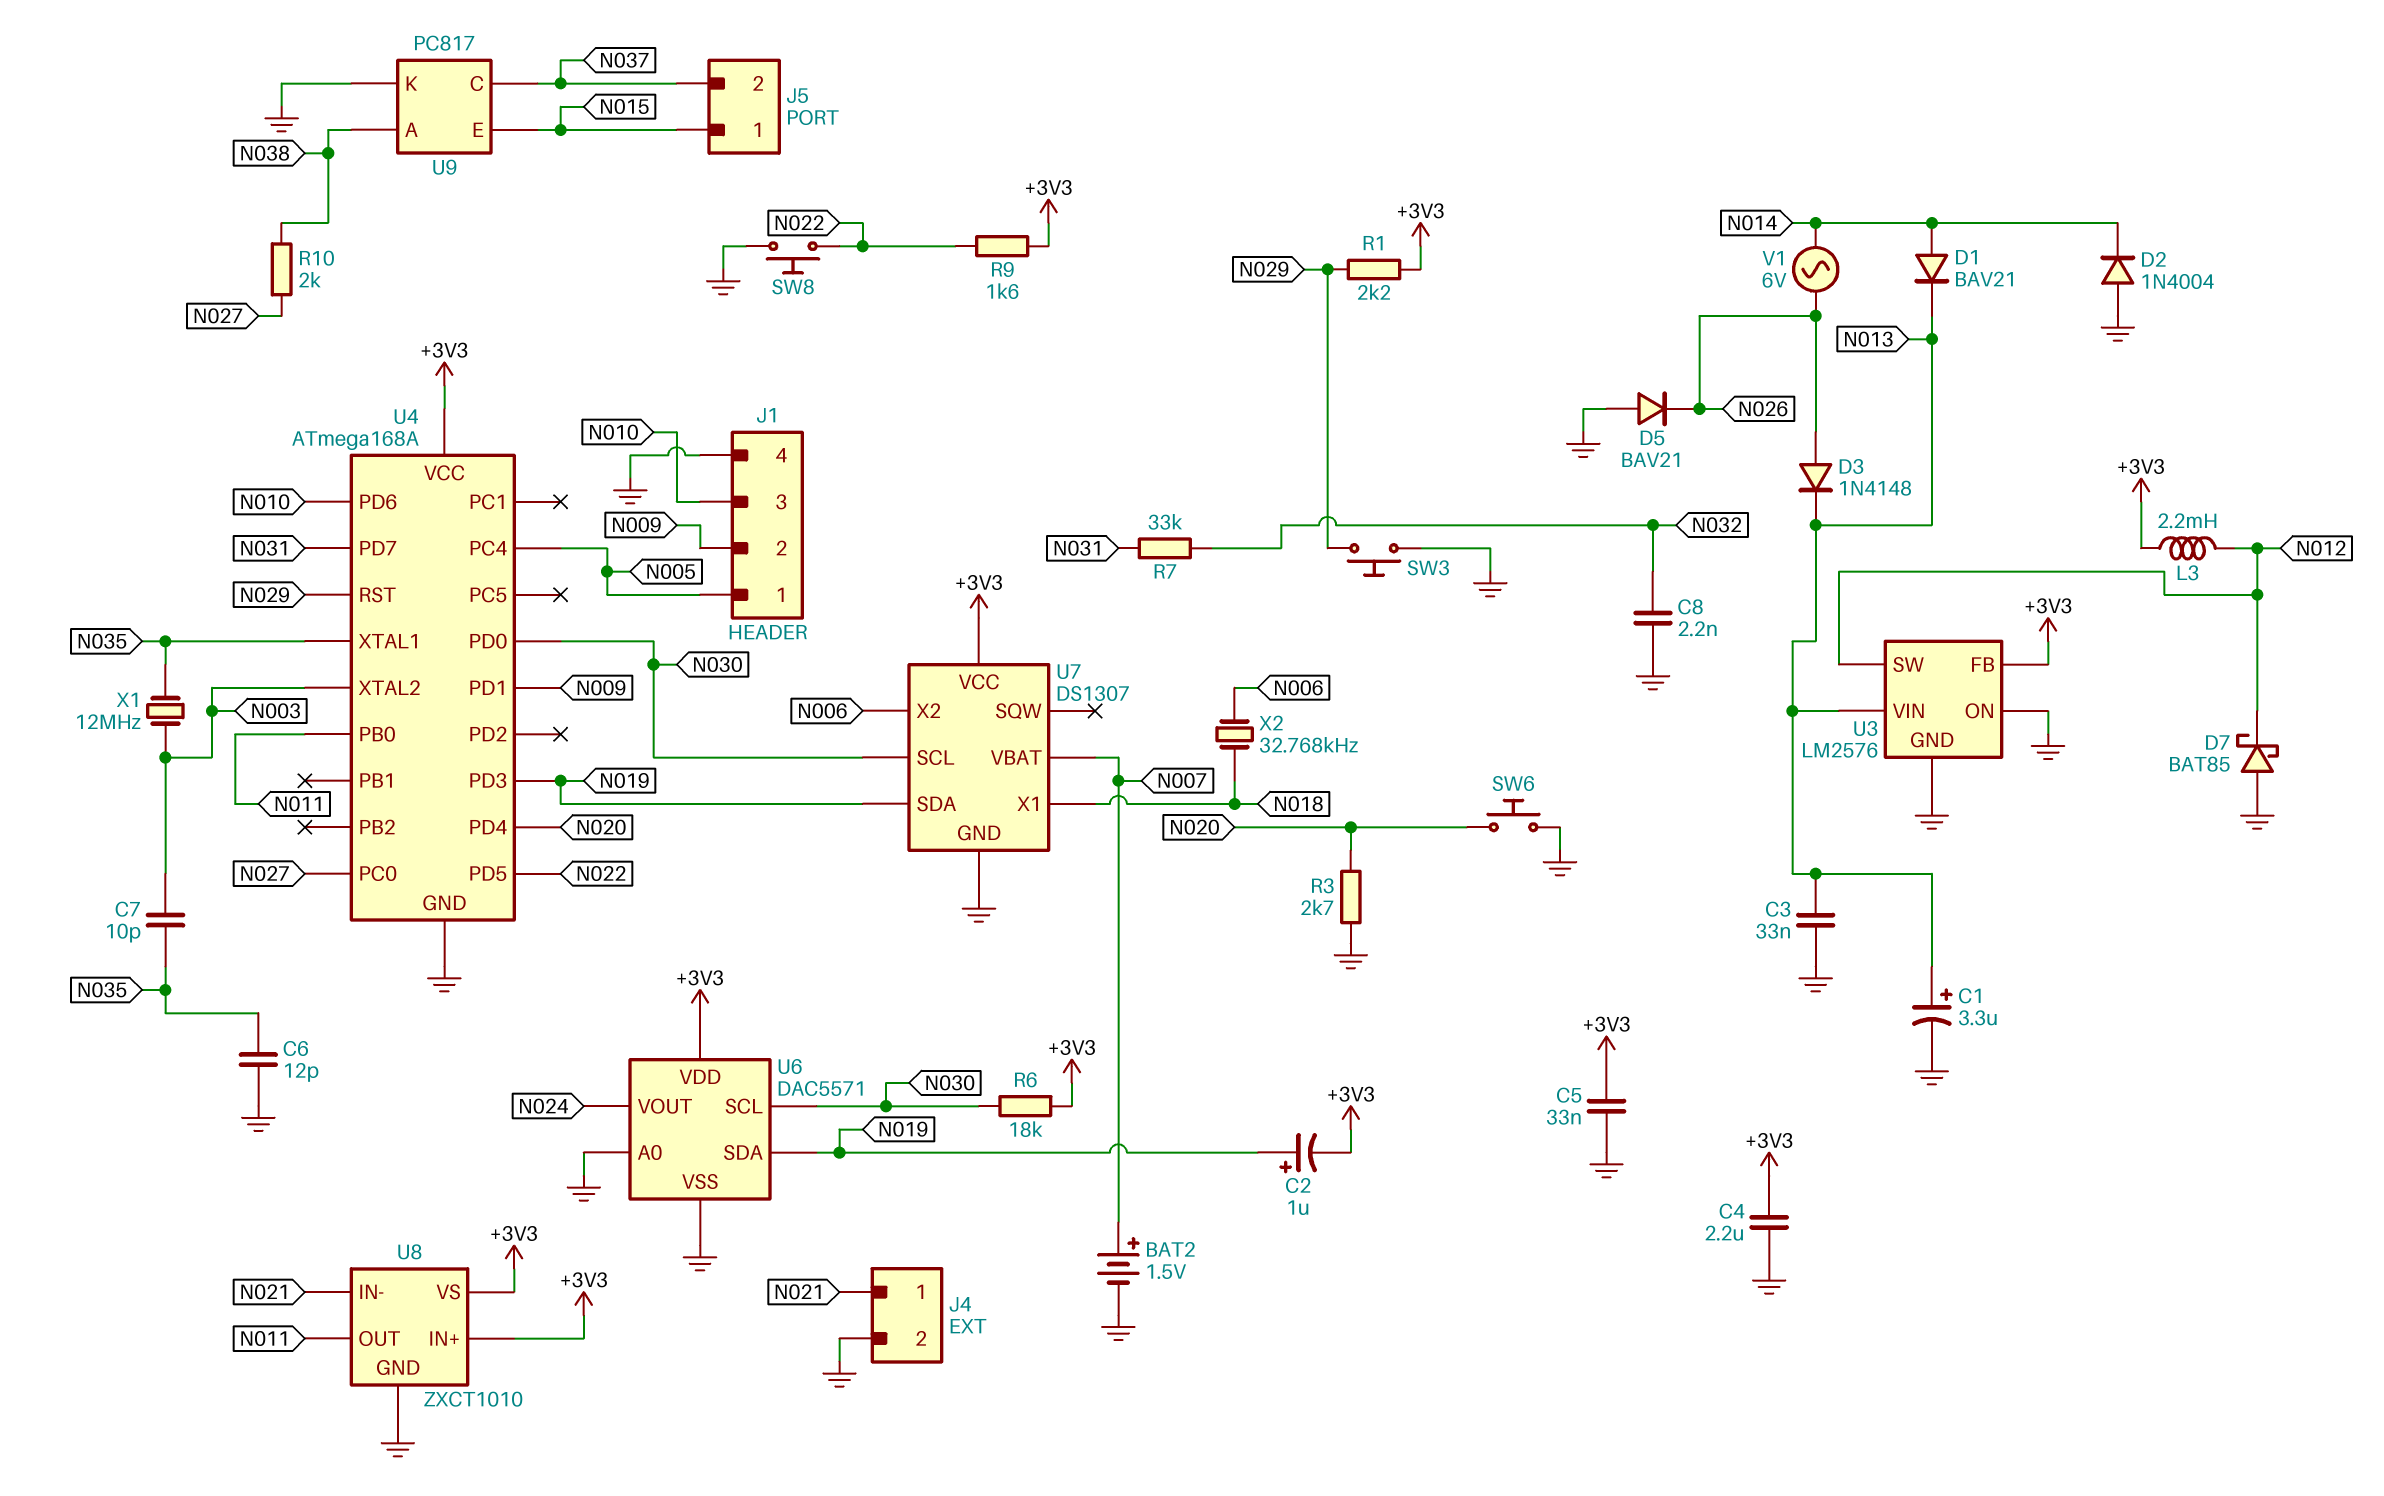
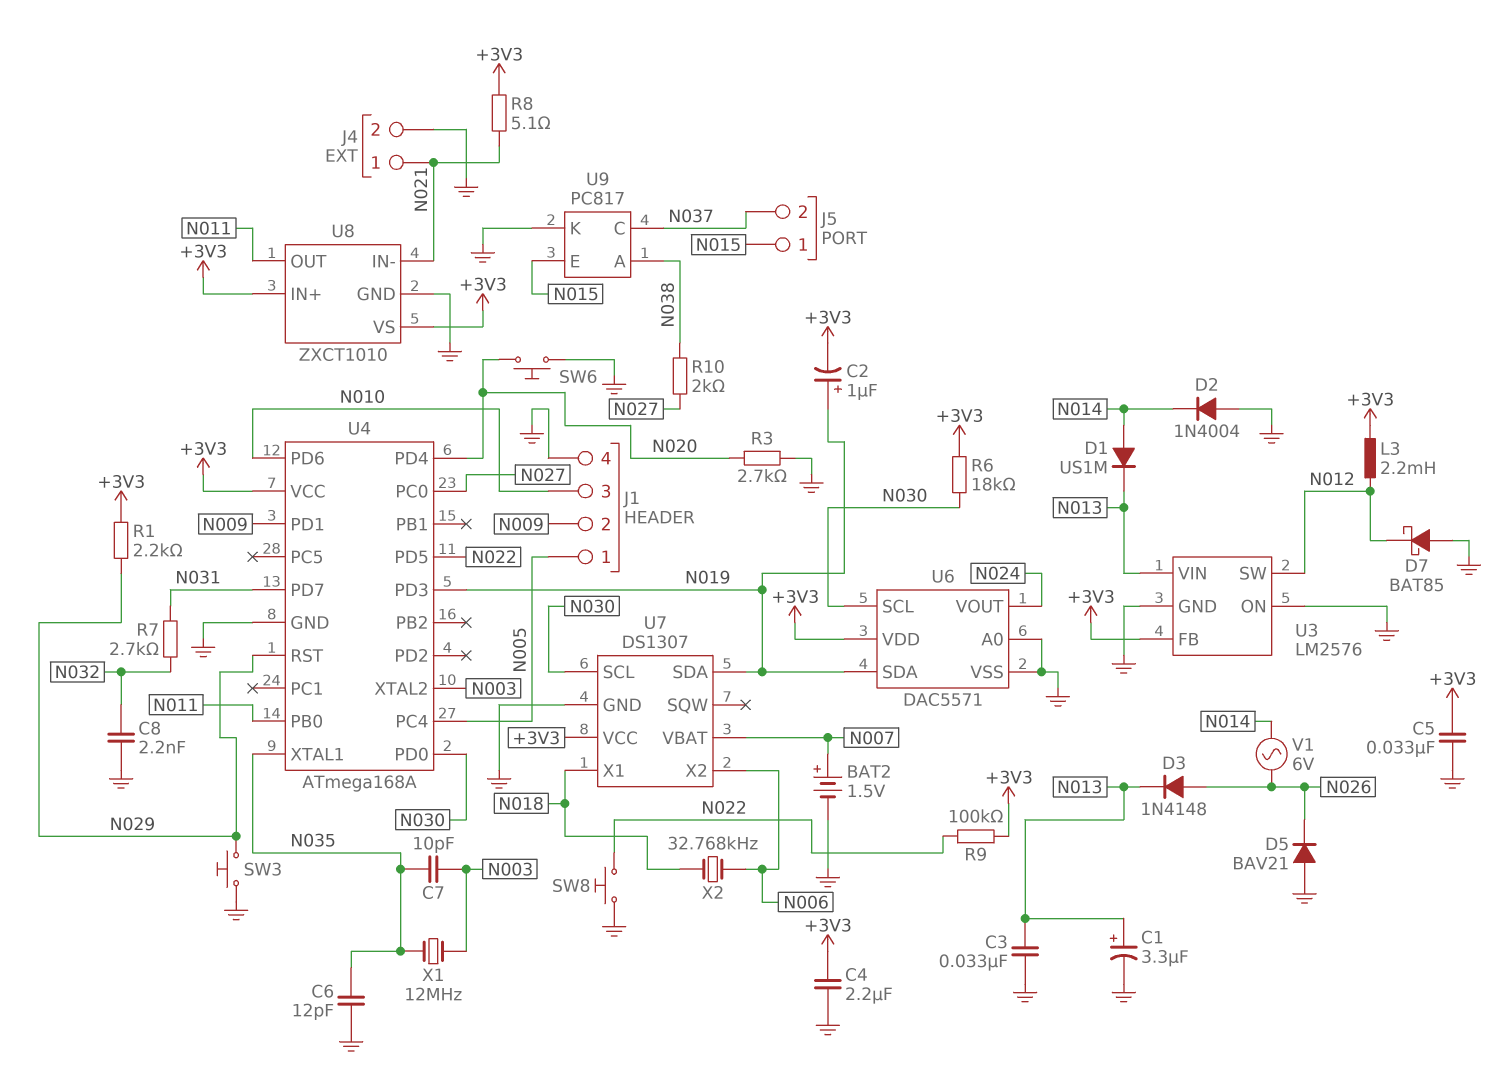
D1: diode BAV21 (A N014, K N013) -> diode US1M (A N014, K N013)
R7: 33k (N031, N032) -> 2.7k (N031, N032)
R8: none -> 5.1 (+3V3, N021)
R9: 1.6k (+3V3, N022) -> 100k (+3V3, N022)

